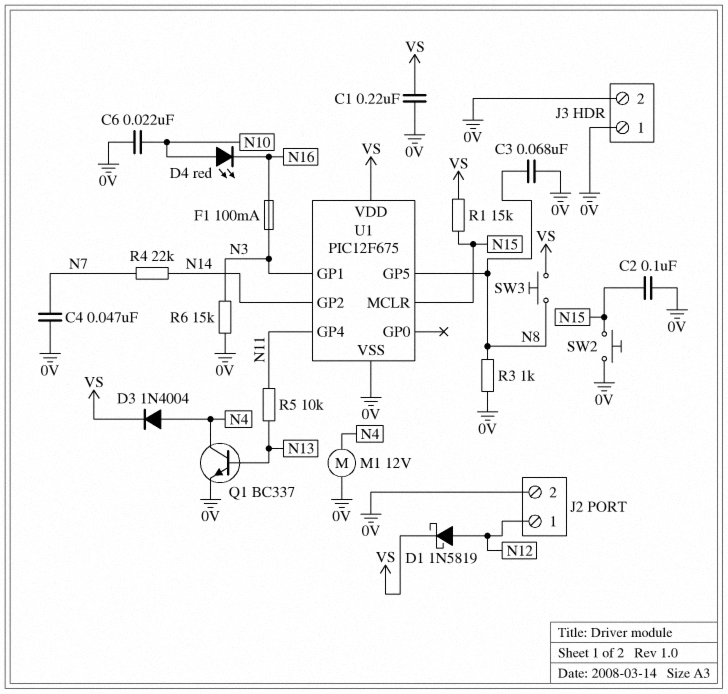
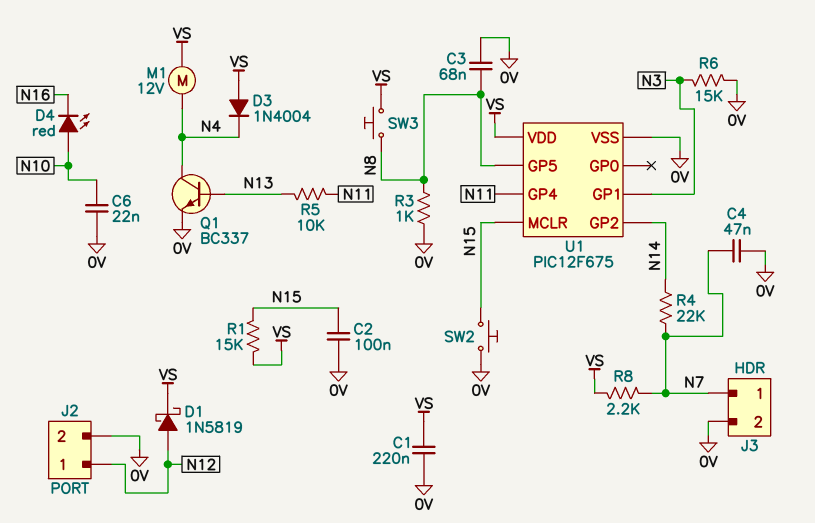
D3: diode 1N4004 (A N4, K VS) -> diode 1N4004 (A VS, K N4)
F1: 100mA (N3, N16) -> none
J3 pin 1: 0V -> N7
M1: motor 12V (0V, N4) -> motor 12V (N4, VS)
R8: none -> 2.2k (N7, VS)

